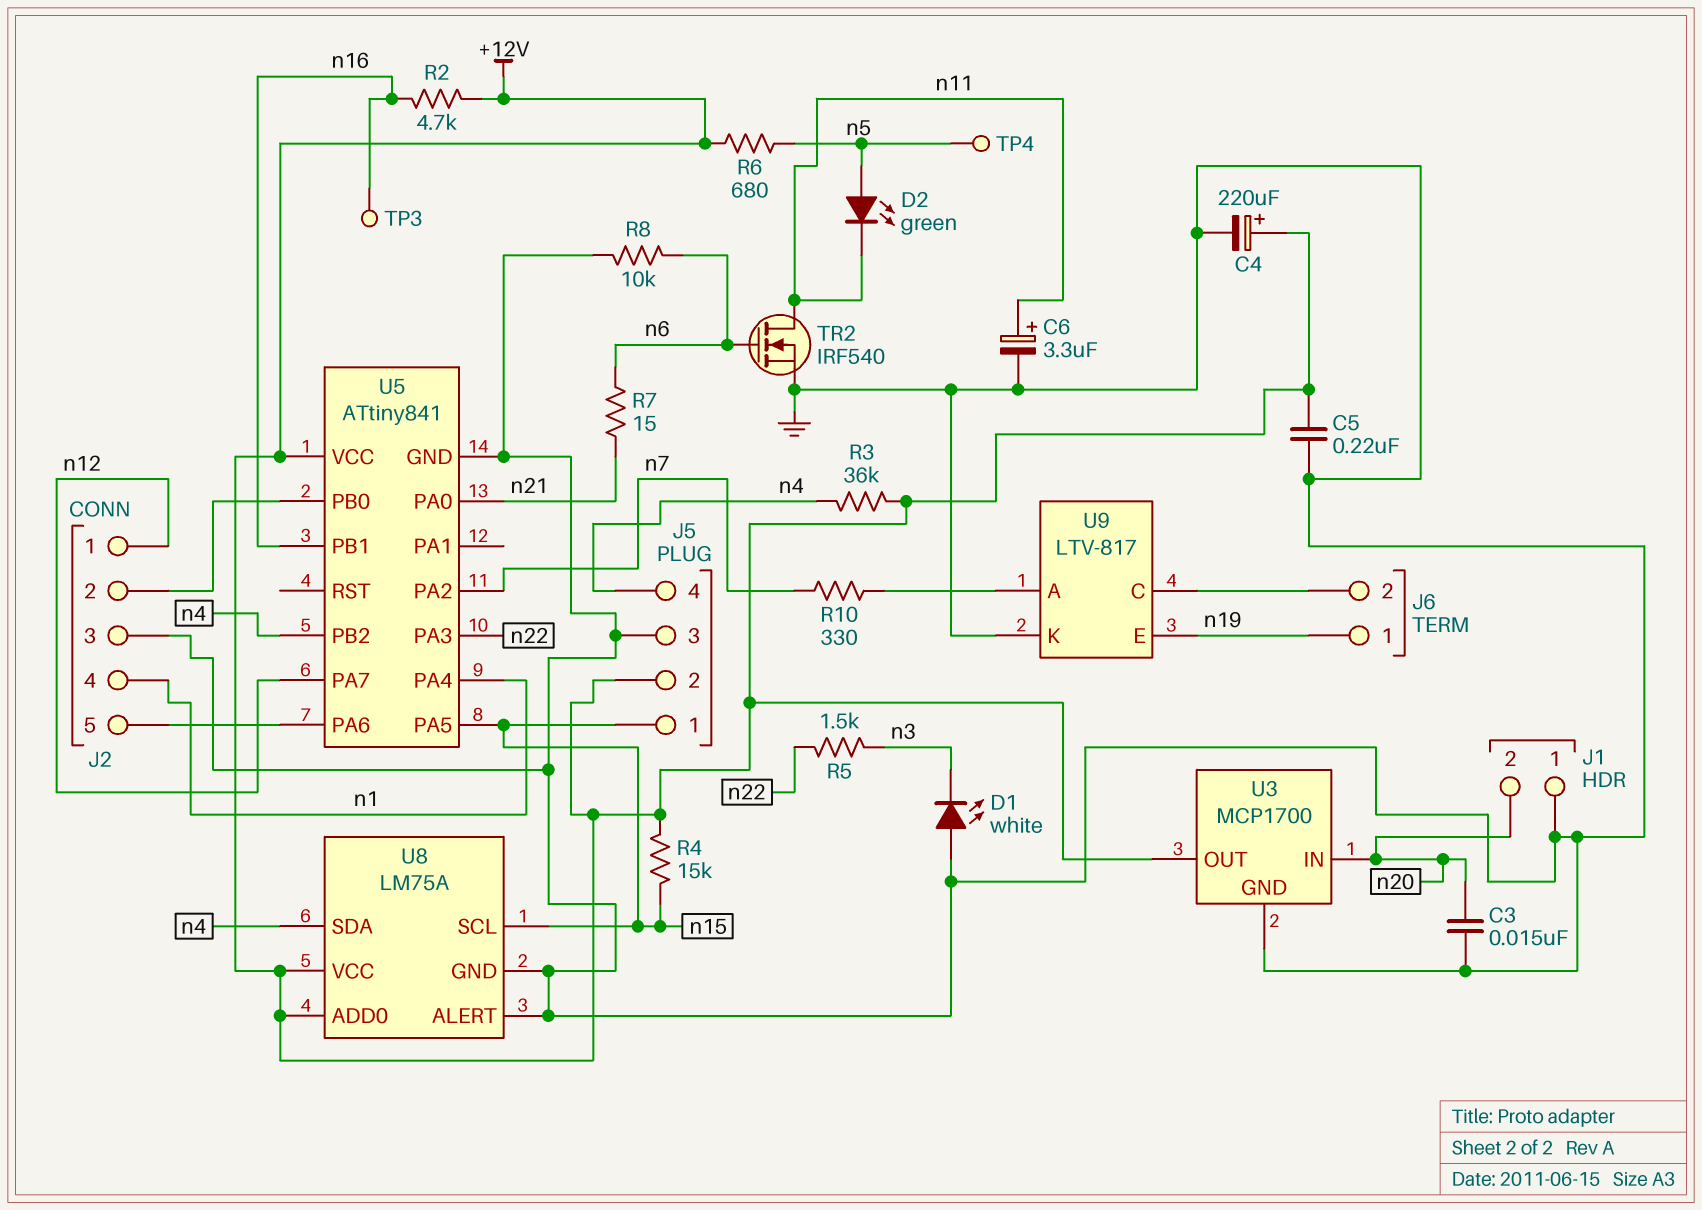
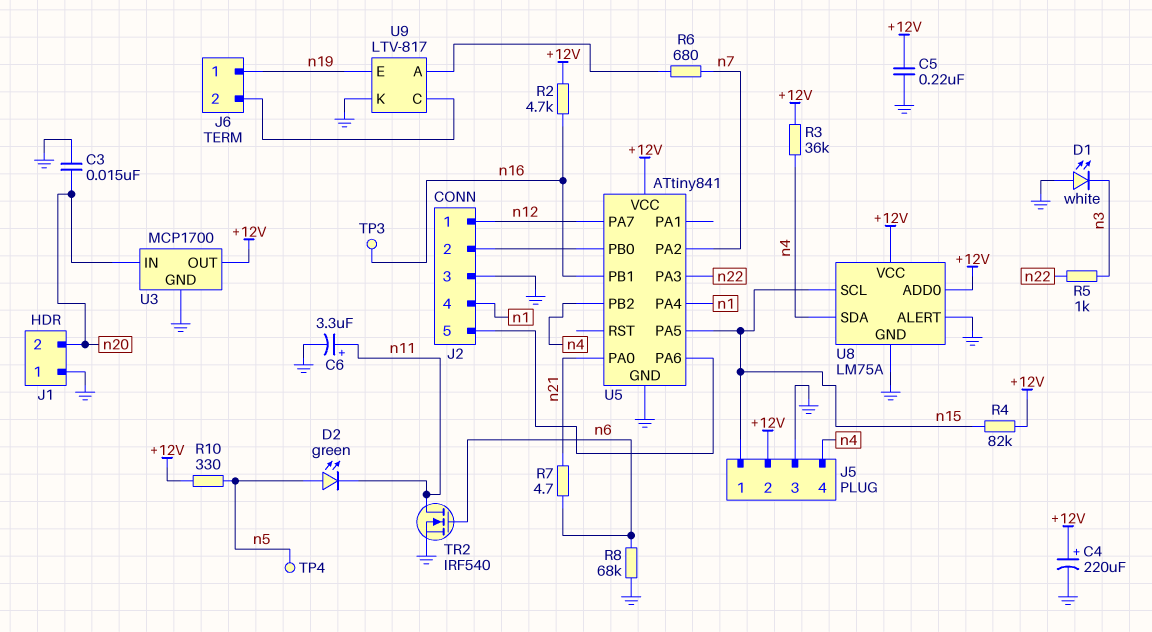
R4: 15k (+12V, n15) -> 82k (+12V, n15)
R5: 1.5k (n3, n22) -> 1k (n3, n22)
R6: 680 (+12V, n5) -> 680 (U9/A, n7)
R7: 15 (n6, n21) -> 4.7 (n6, n21)
R8: 10k (GND, n6) -> 68k (GND, n6)
R10: 330 (U9/A, n7) -> 330 (+12V, n5)

